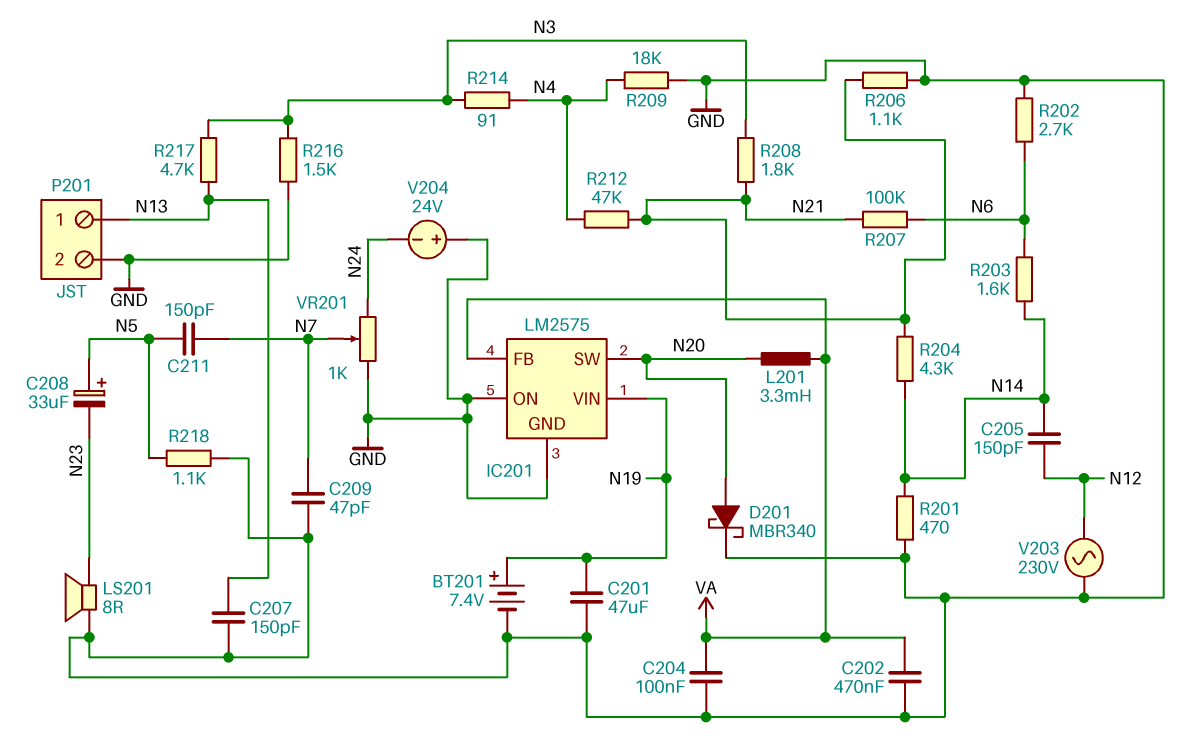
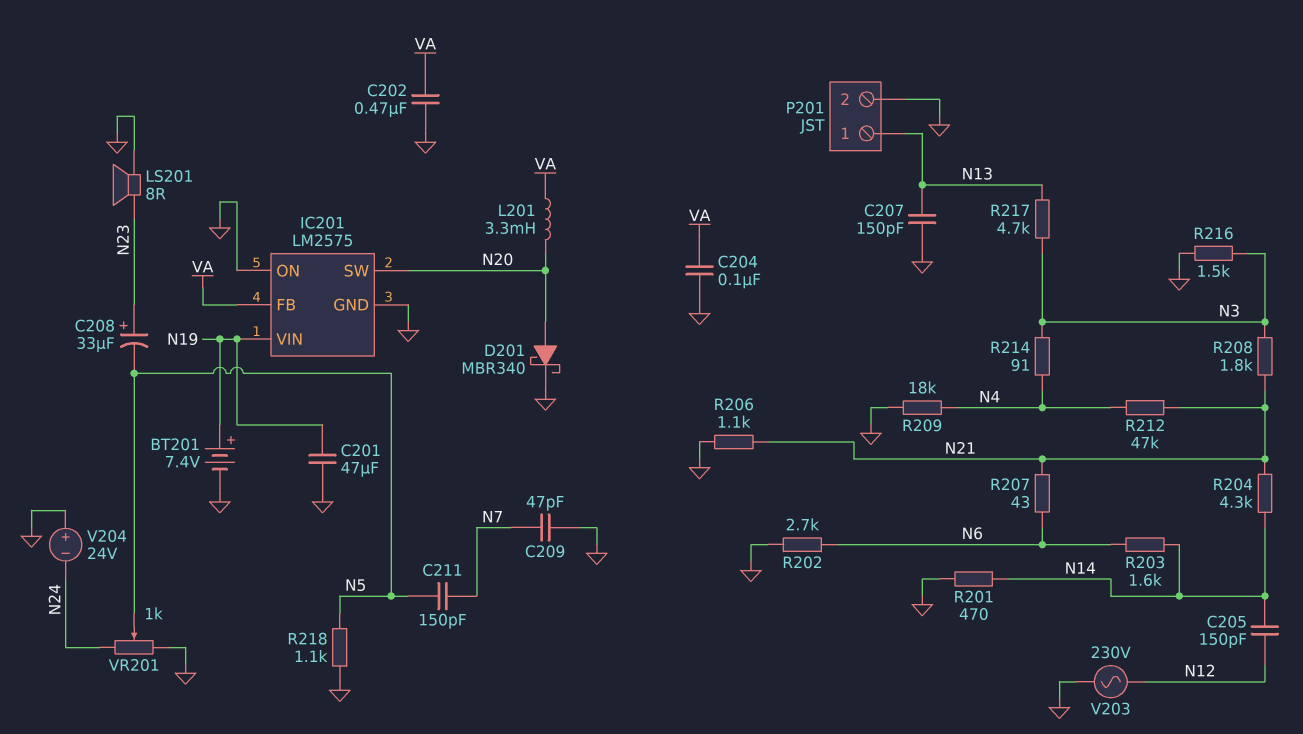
C208: 33uF (plus N5, minus N23) -> 33uF (plus N23, minus N5)
R207: 100k (N6, N21) -> 43 (N6, N21)
VR201: 1k (GND, N24, wiper N7) -> 1k (GND, N24, wiper N5)

